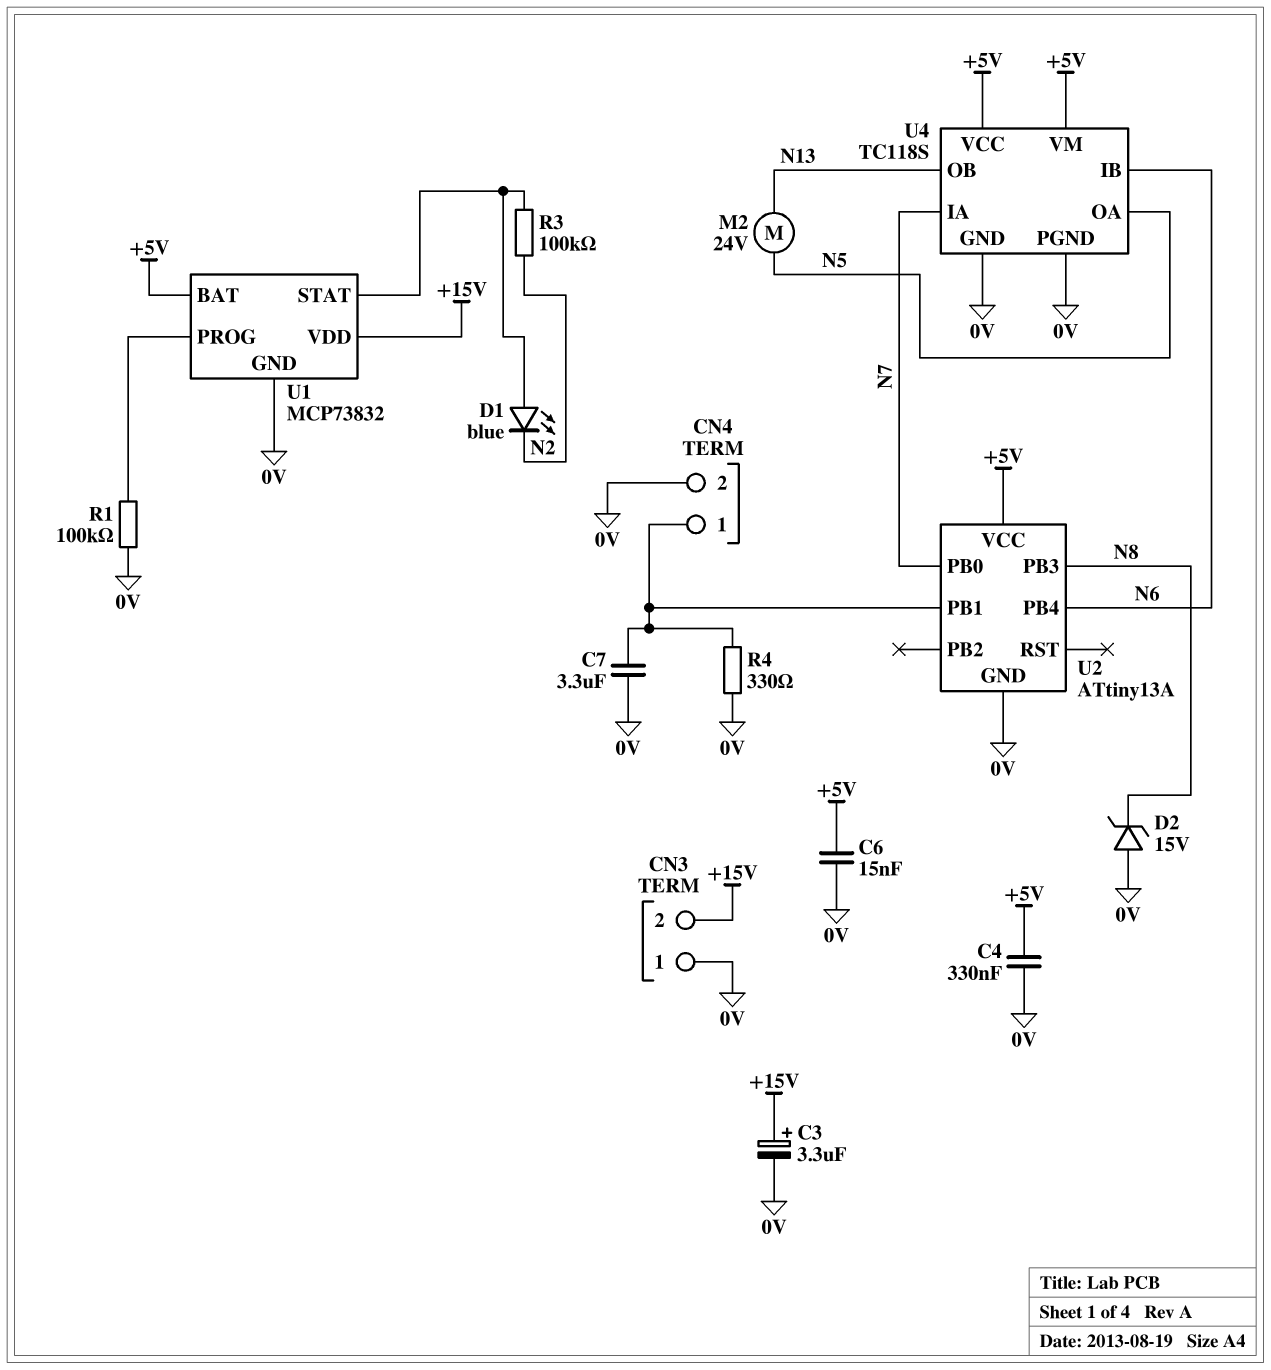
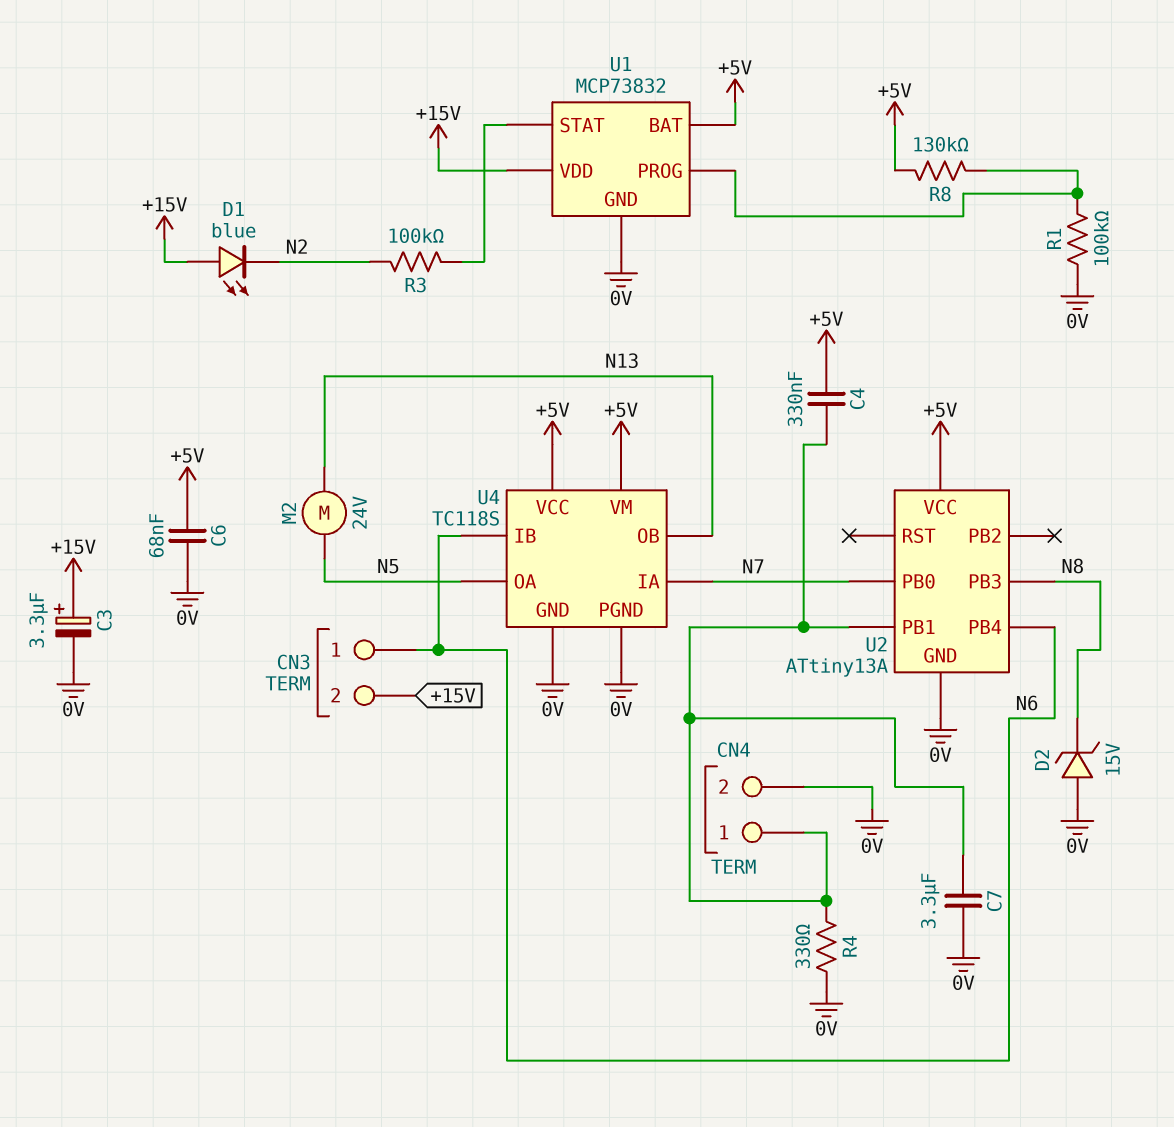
C4: 330nF (+5V, 0V) -> 330nF (+5V, CN4/1)
C6: 15nF (+5V, 0V) -> 68nF (+5V, 0V)
CN3 pin 1: 0V -> N6
D1: LED blue (A U1/STAT, K N2) -> LED blue (A +15V, K N2)
R8: none -> 130k (+5V, U1/PROG)

